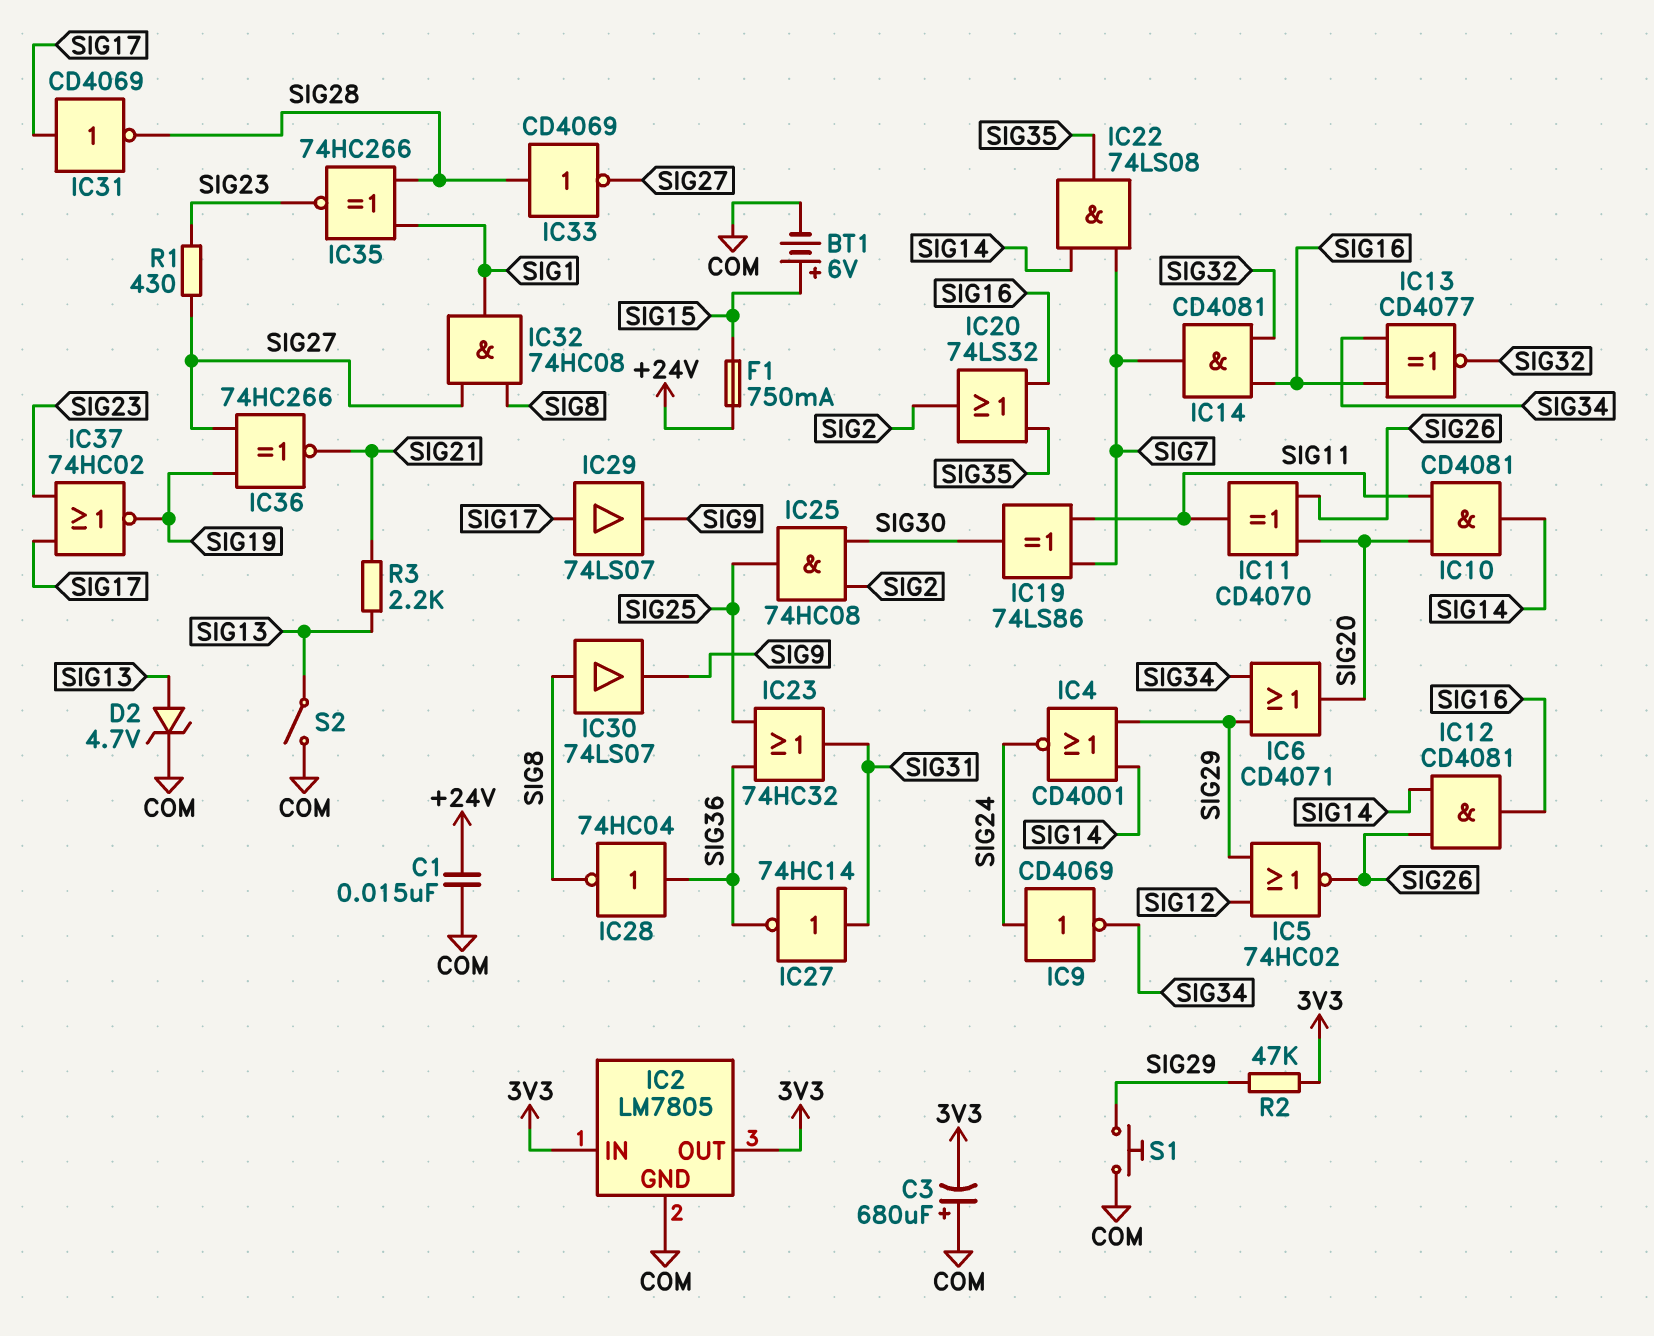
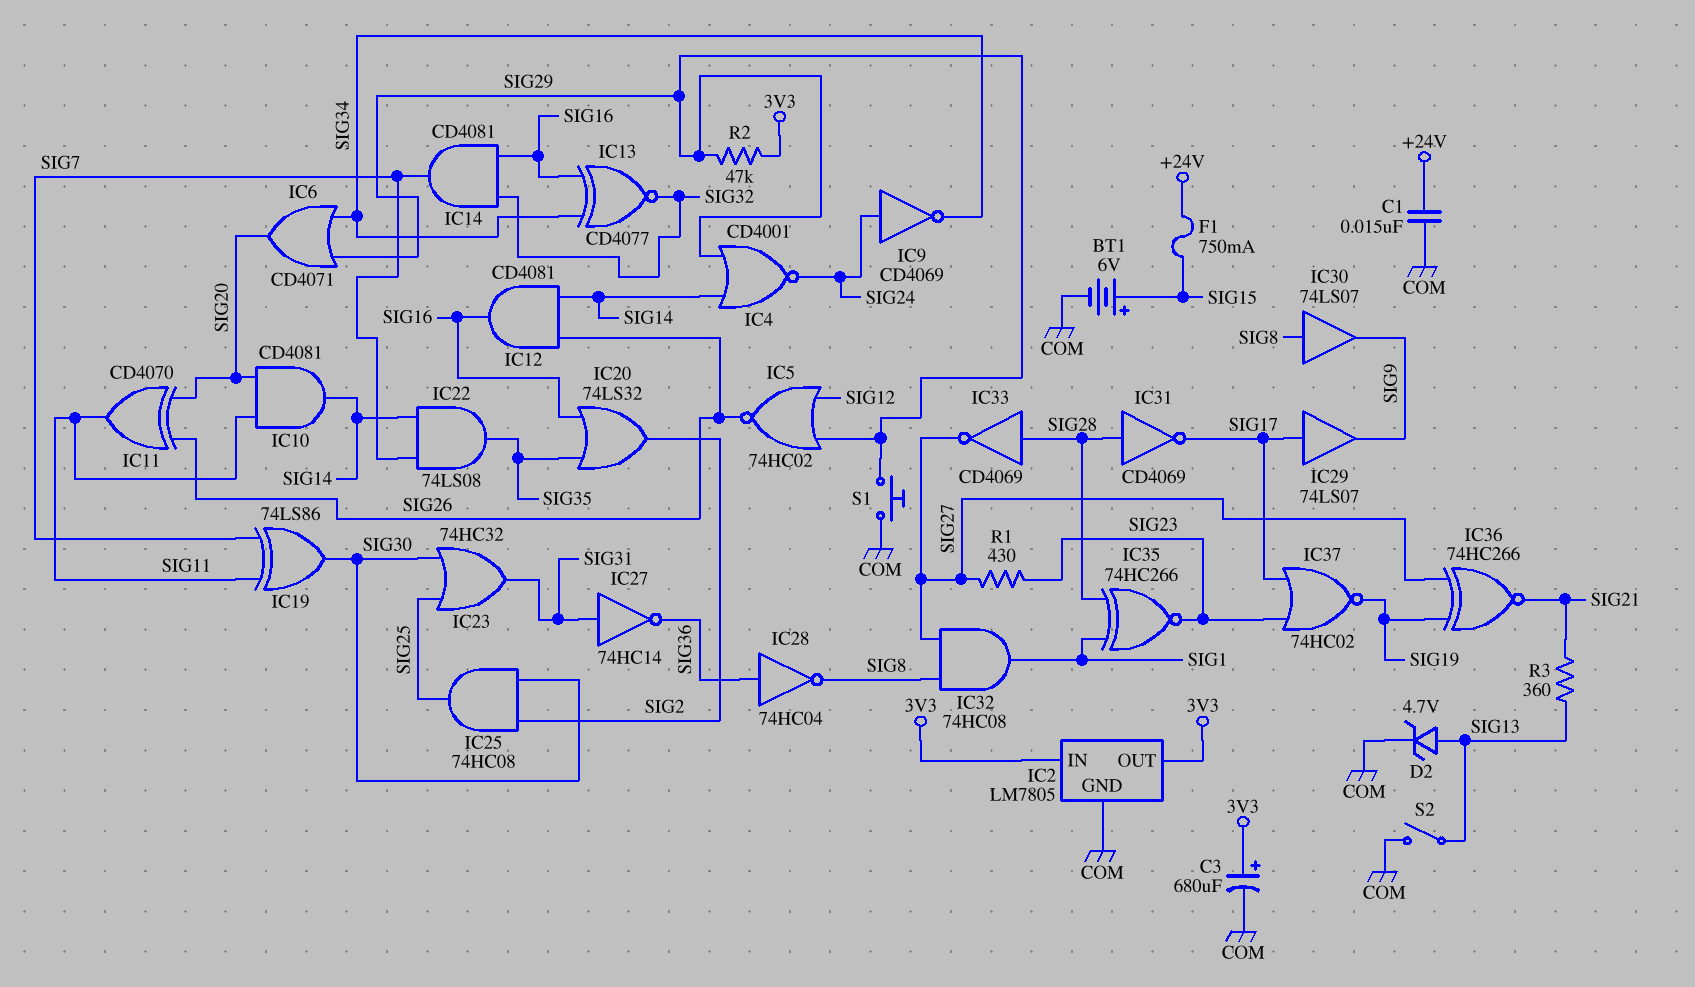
C3: 680uF (plus COM, minus 3V3) -> 680uF (plus 3V3, minus COM)
IC23: OR 74HC32 (in SIG25, in SIG36, out SIG31) -> OR 74HC32 (in SIG25, in SIG30, out SIG31)
IC31: NOT CD4069 (in SIG17, out SIG28) -> NOT CD4069 (in SIG28, out SIG17)
R3: 2.2k (SIG13, SIG21) -> 360 (SIG13, SIG21)

